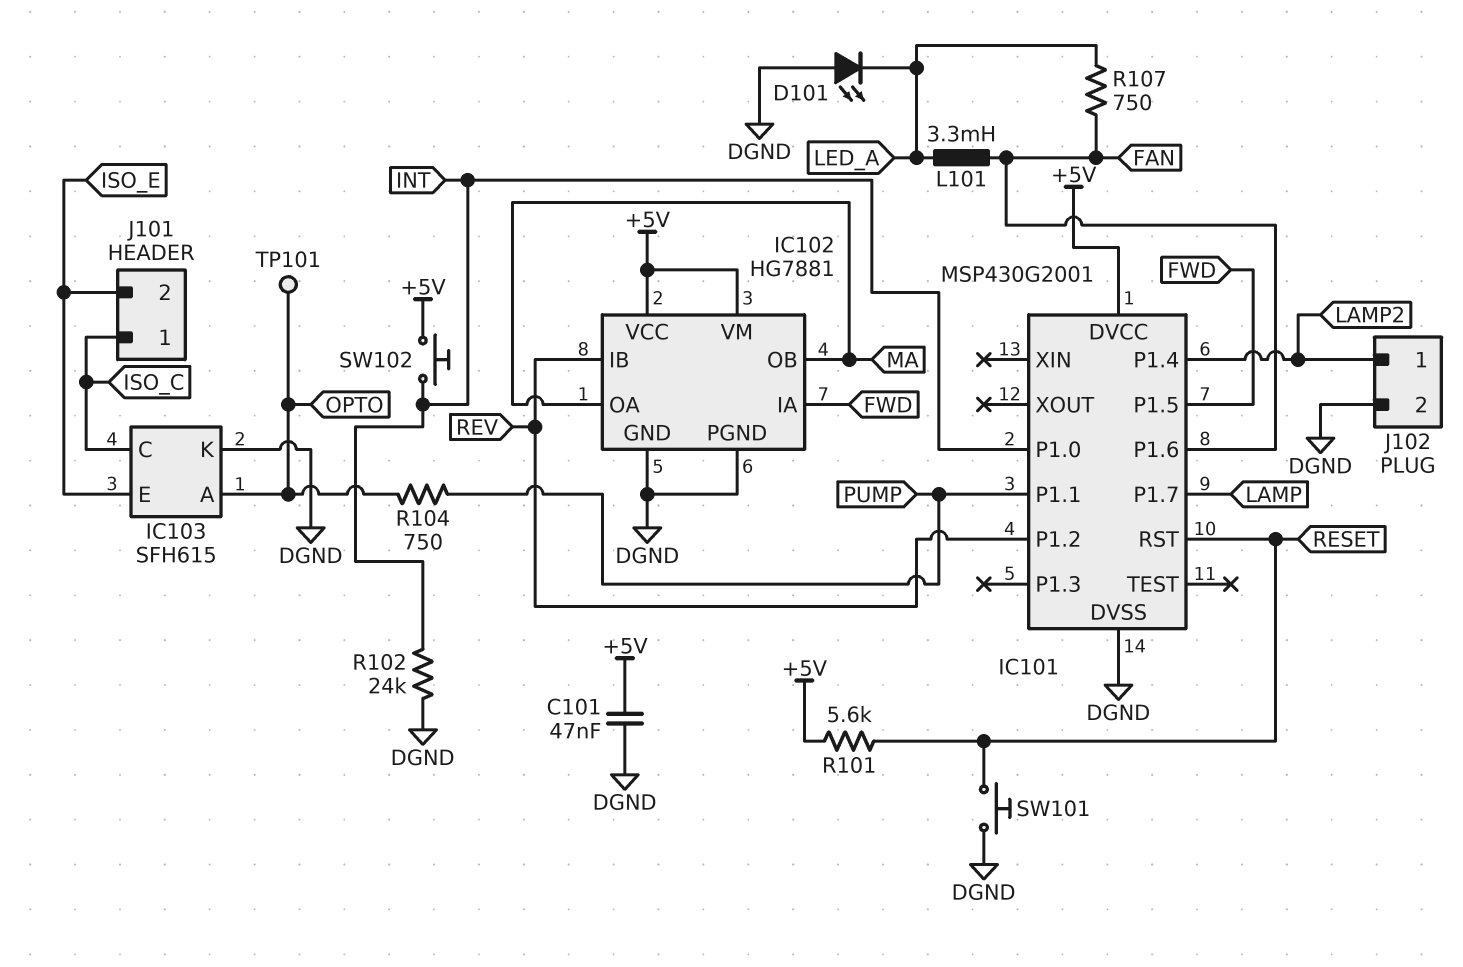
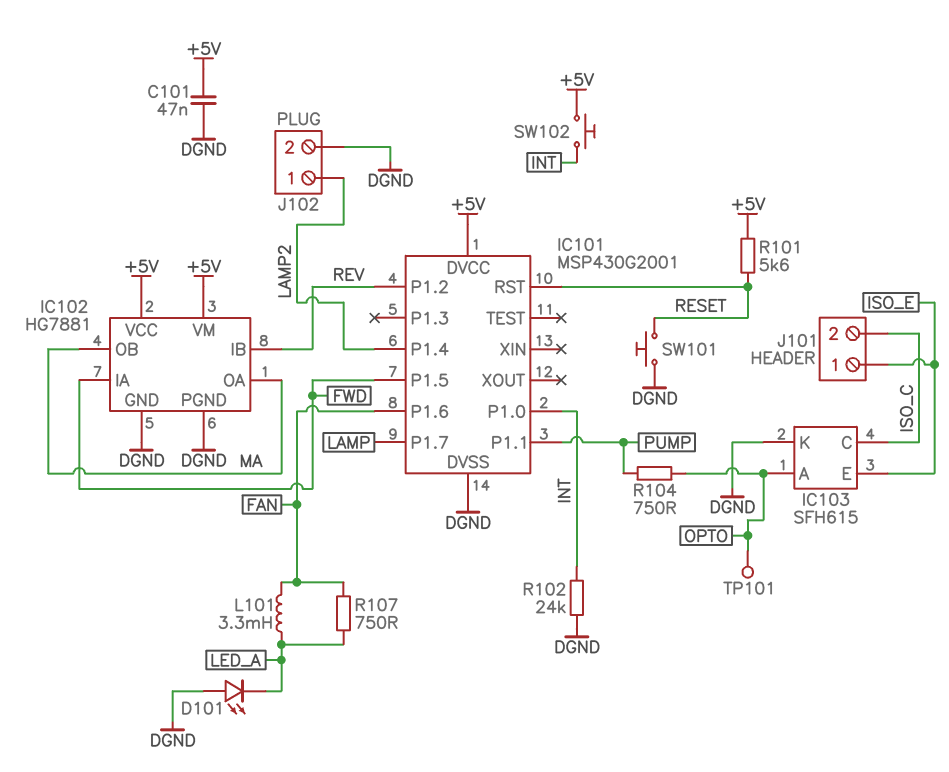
J101 pin 1: ISO_C -> ISO_E
J101 pin 2: ISO_E -> ISO_C

